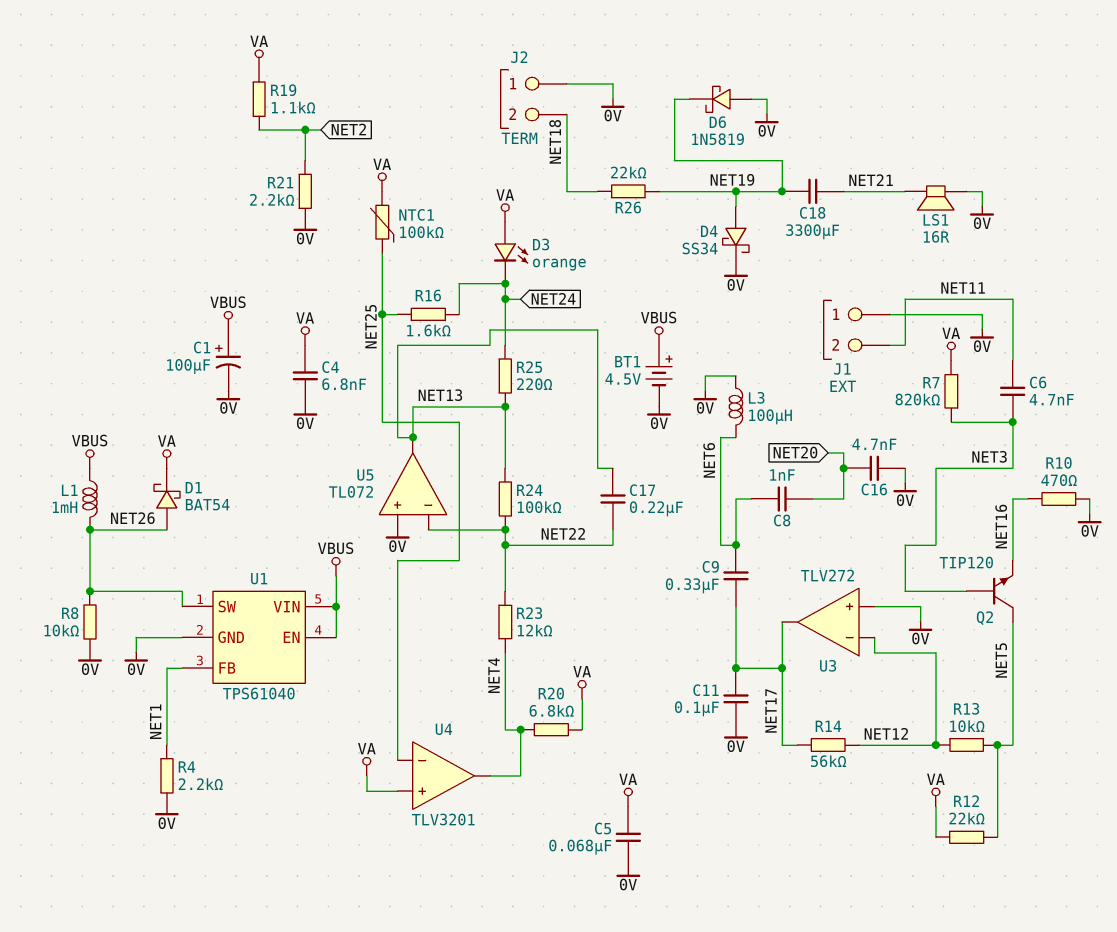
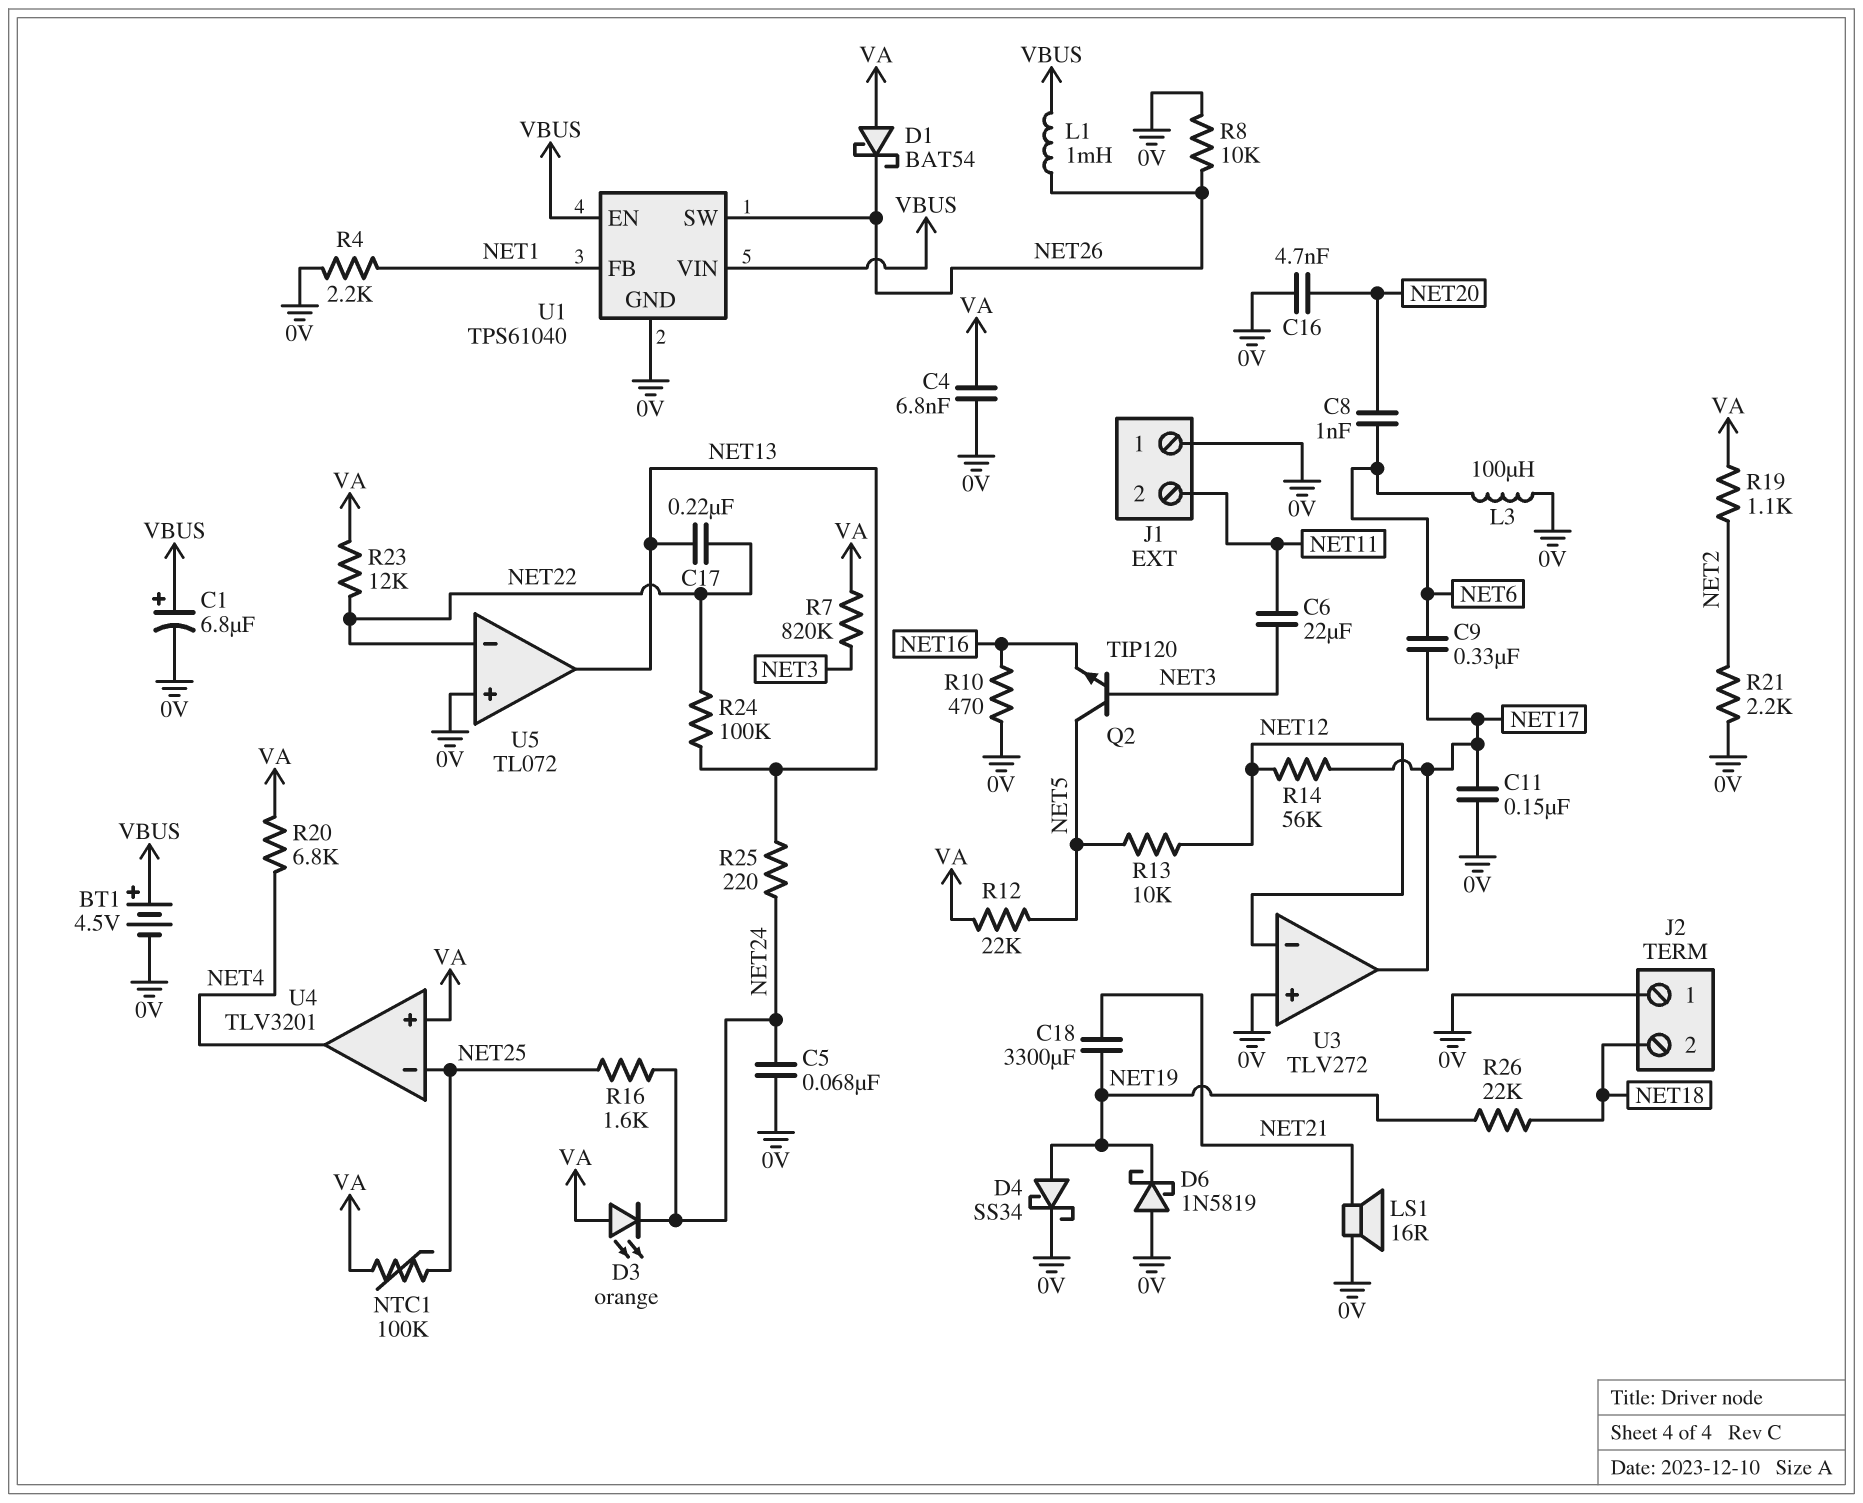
C1: 100uF (plus VBUS, minus 0V) -> 6.8uF (plus VBUS, minus 0V)
C5: 68nF (0V, VA) -> 68nF (0V, NET24)
C6: 4.7nF (NET3, NET11) -> 22uF (NET3, NET11)
C11: 100nF (0V, NET17) -> 150nF (0V, NET17)
D1: schottky BAT54 (A NET26, K VA) -> schottky BAT54 (A VA, K NET26)
R23: 12k (NET4, NET22) -> 12k (NET22, VA)

